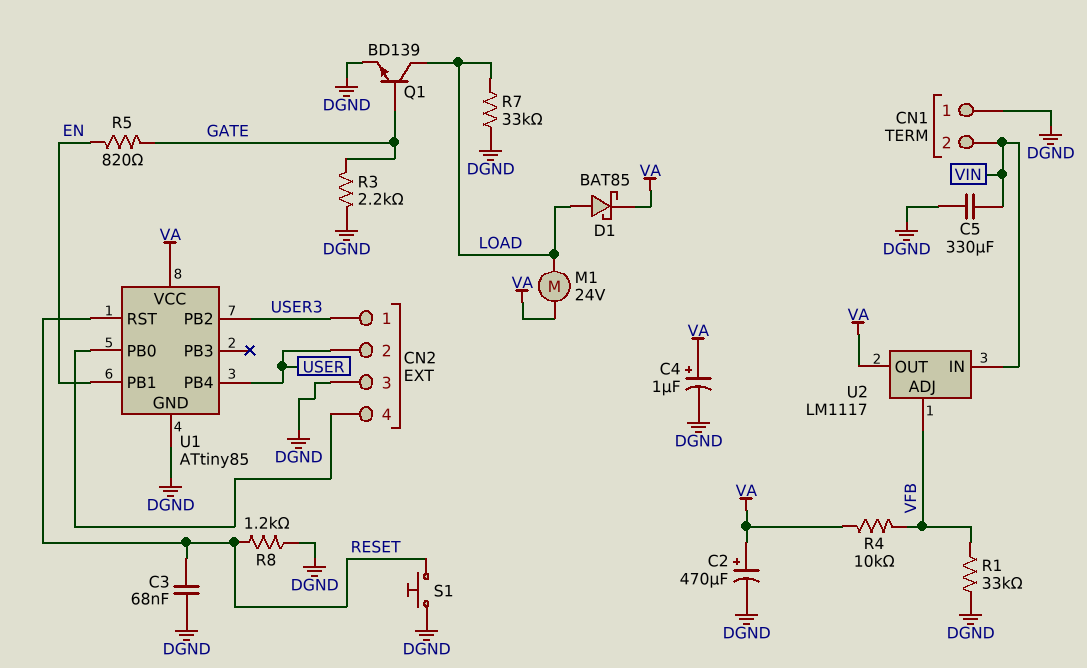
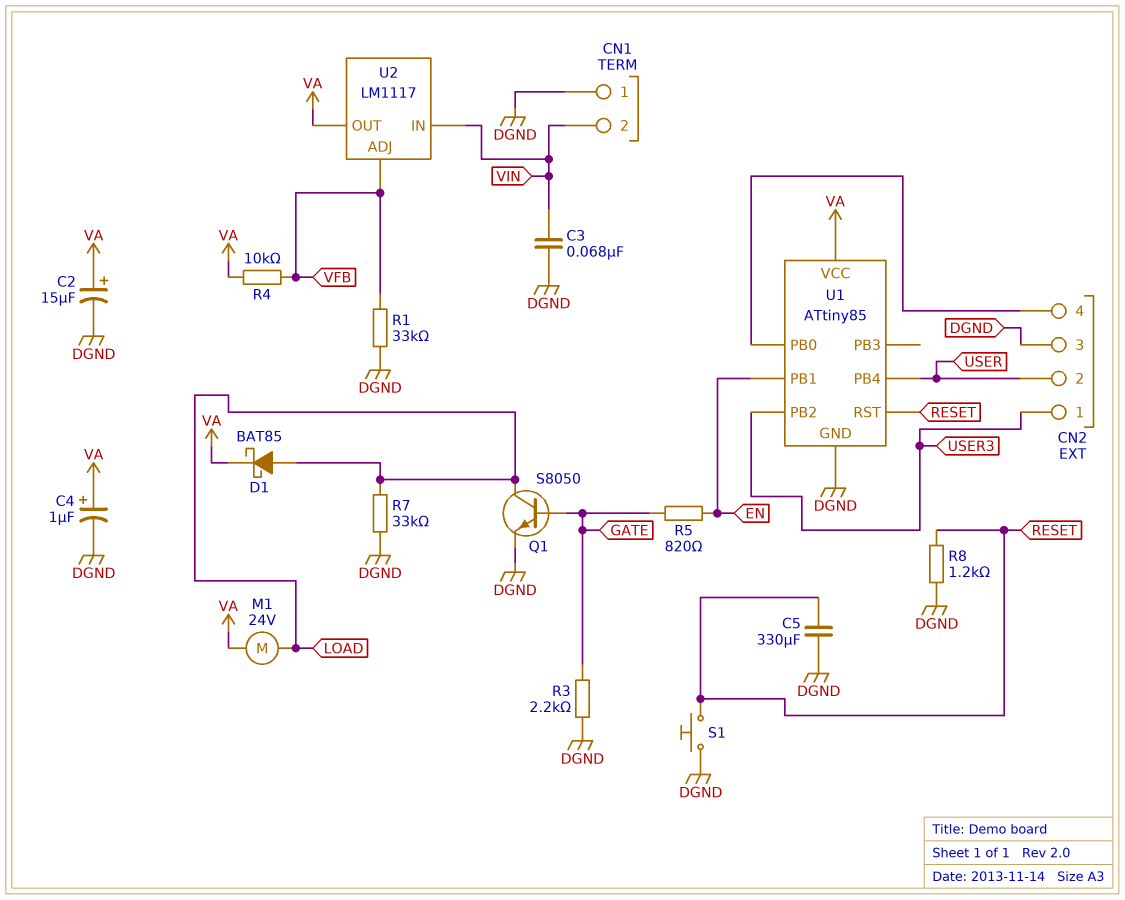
C2: 470uF (plus VA, minus DGND) -> 15uF (plus VA, minus DGND)
C3: 68nF (DGND, RESET) -> 68nF (DGND, VIN)
C5: 330uF (DGND, VIN) -> 330uF (DGND, RESET)
Q1: NPN BD139 (B GATE, C LOAD, E DGND) -> NPN S8050 (B GATE, C LOAD, E DGND)

